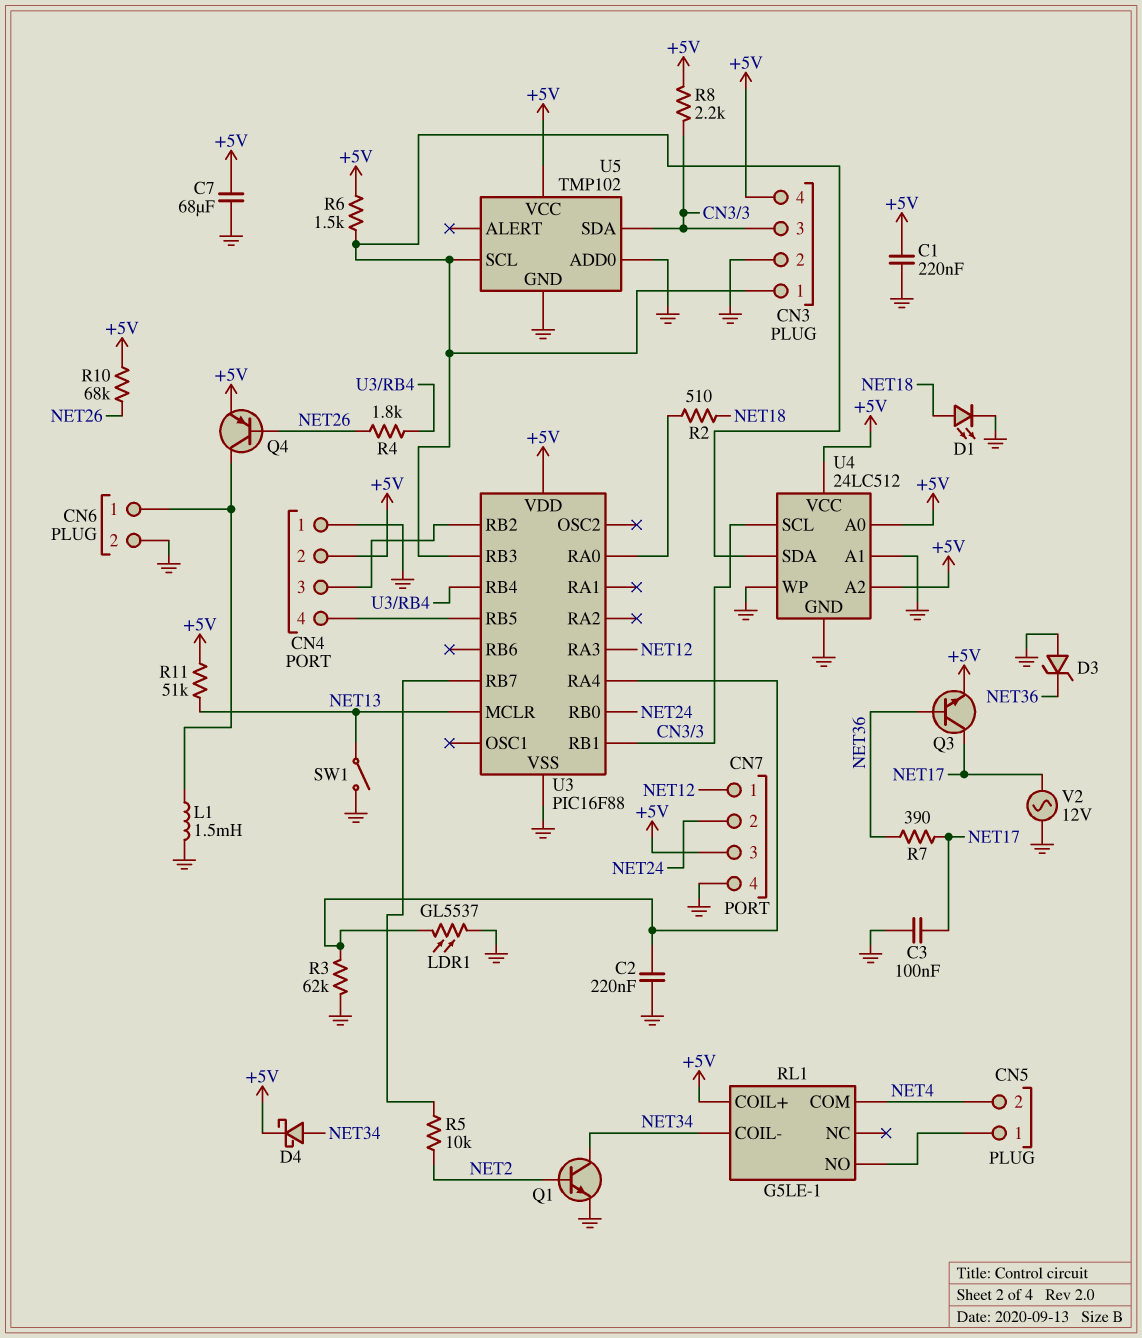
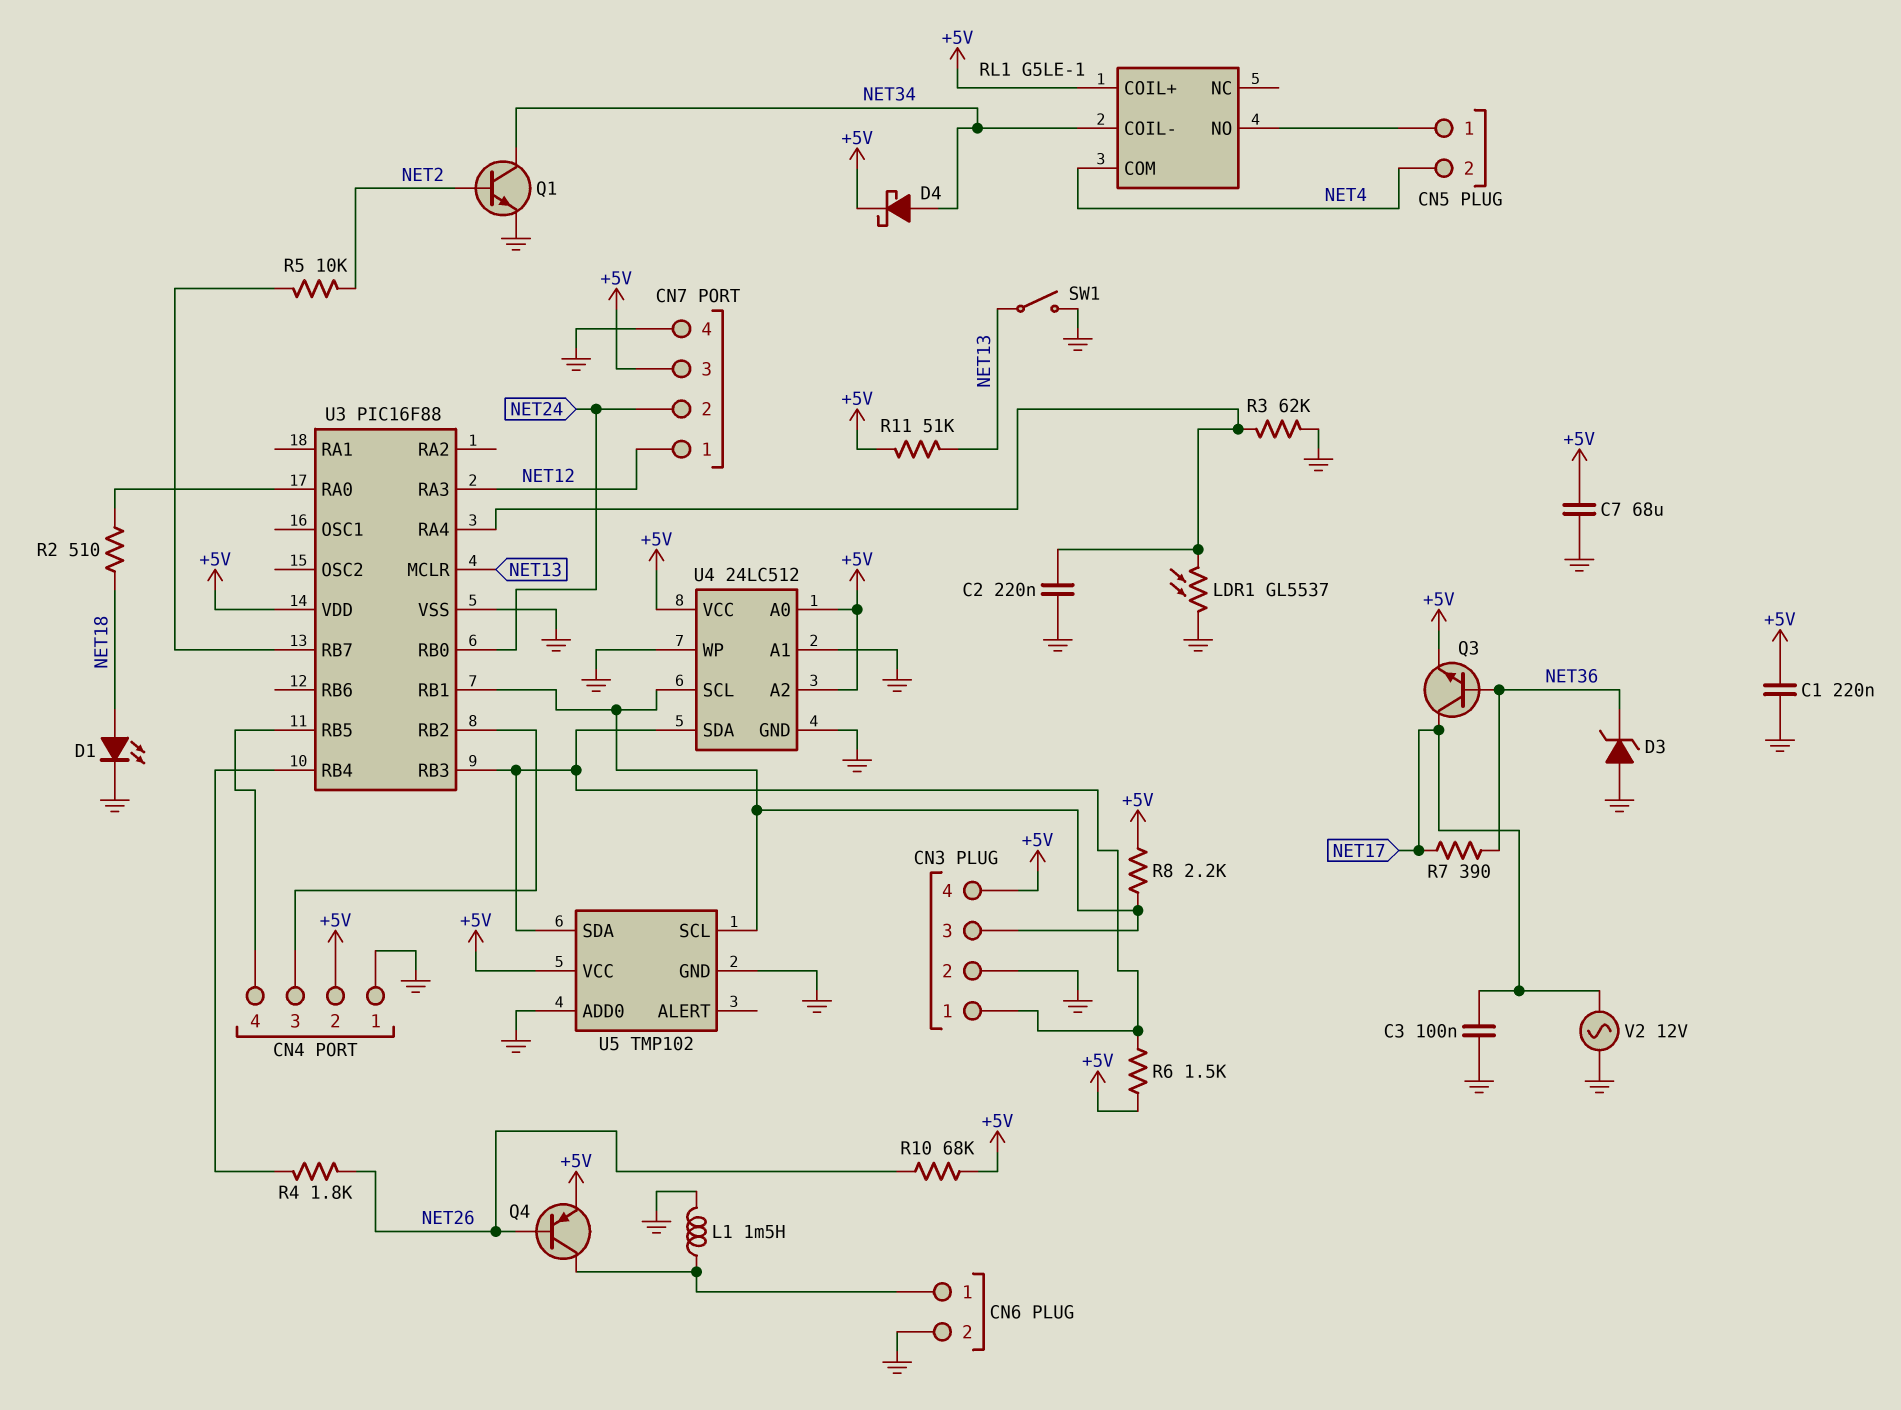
U5 pin SCL: CN3/1 -> CN3/3
U5 pin SDA: CN3/3 -> CN3/1

